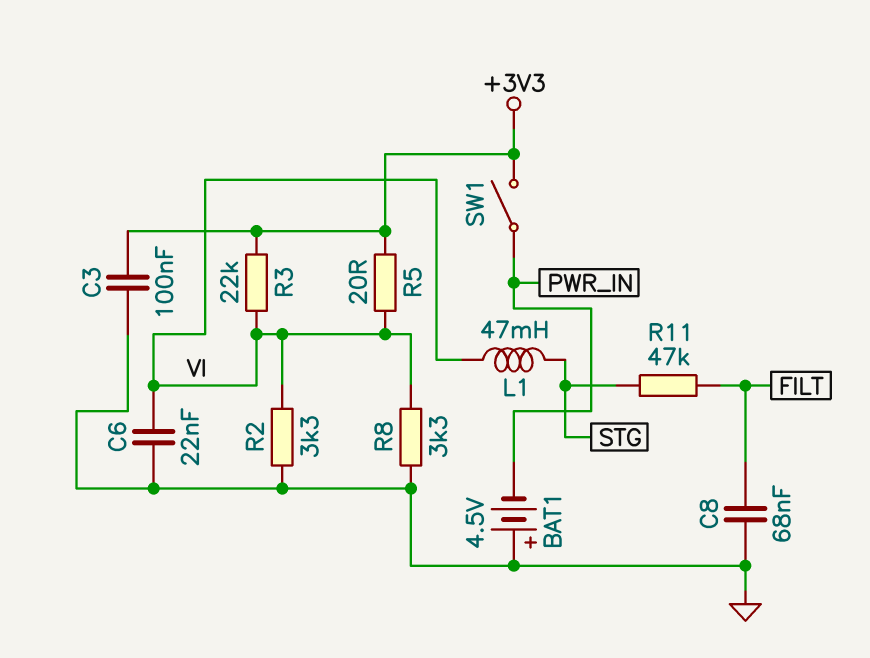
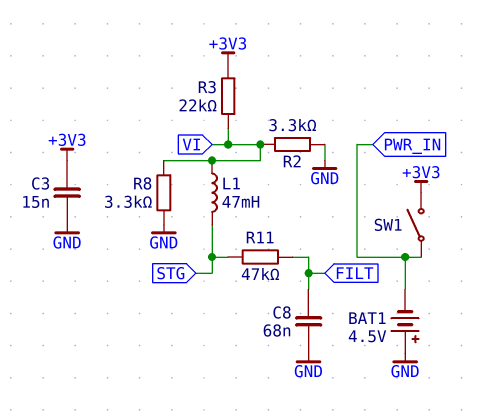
C3: 100nF (+3V3, GND) -> 15nF (+3V3, GND)
C6: 22nF (GND, VI) -> none
R5: 20 (+3V3, VI) -> none

